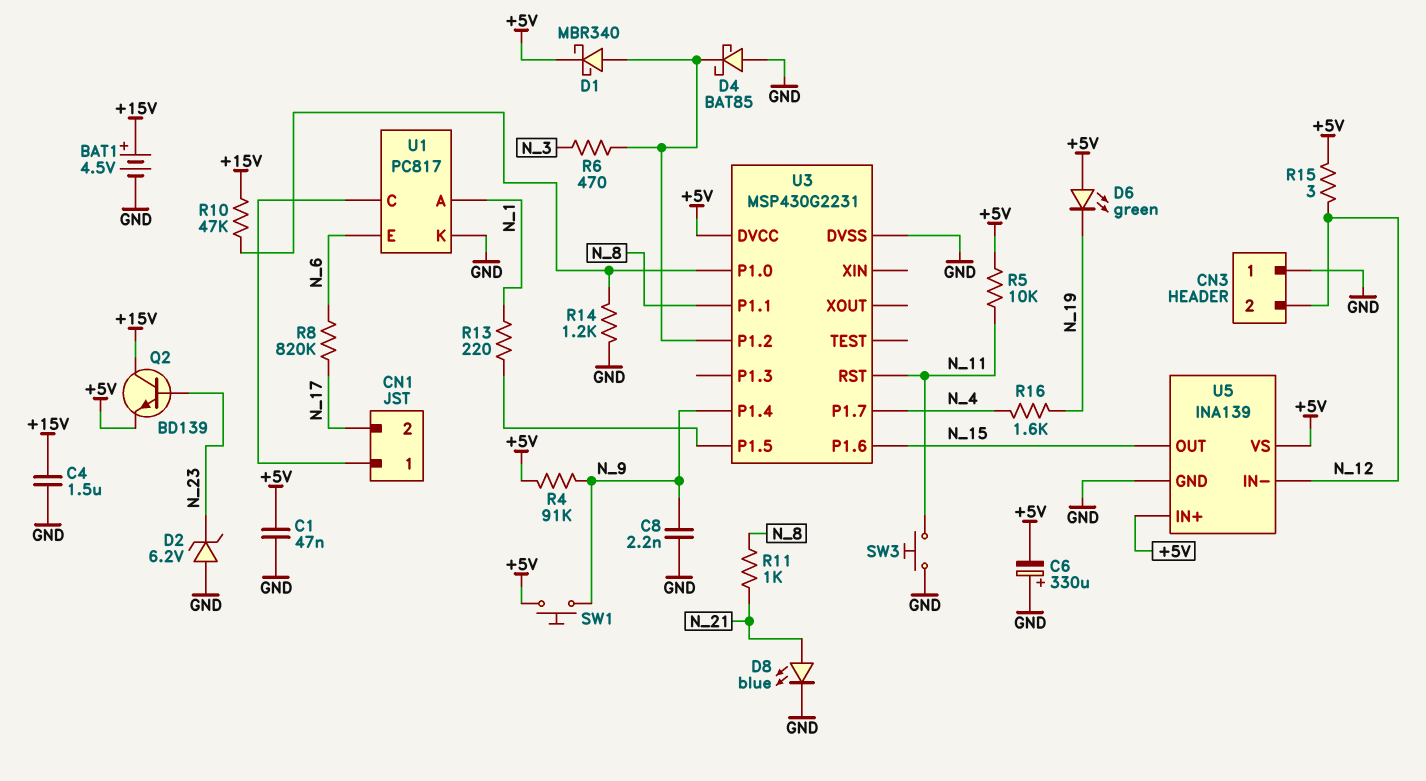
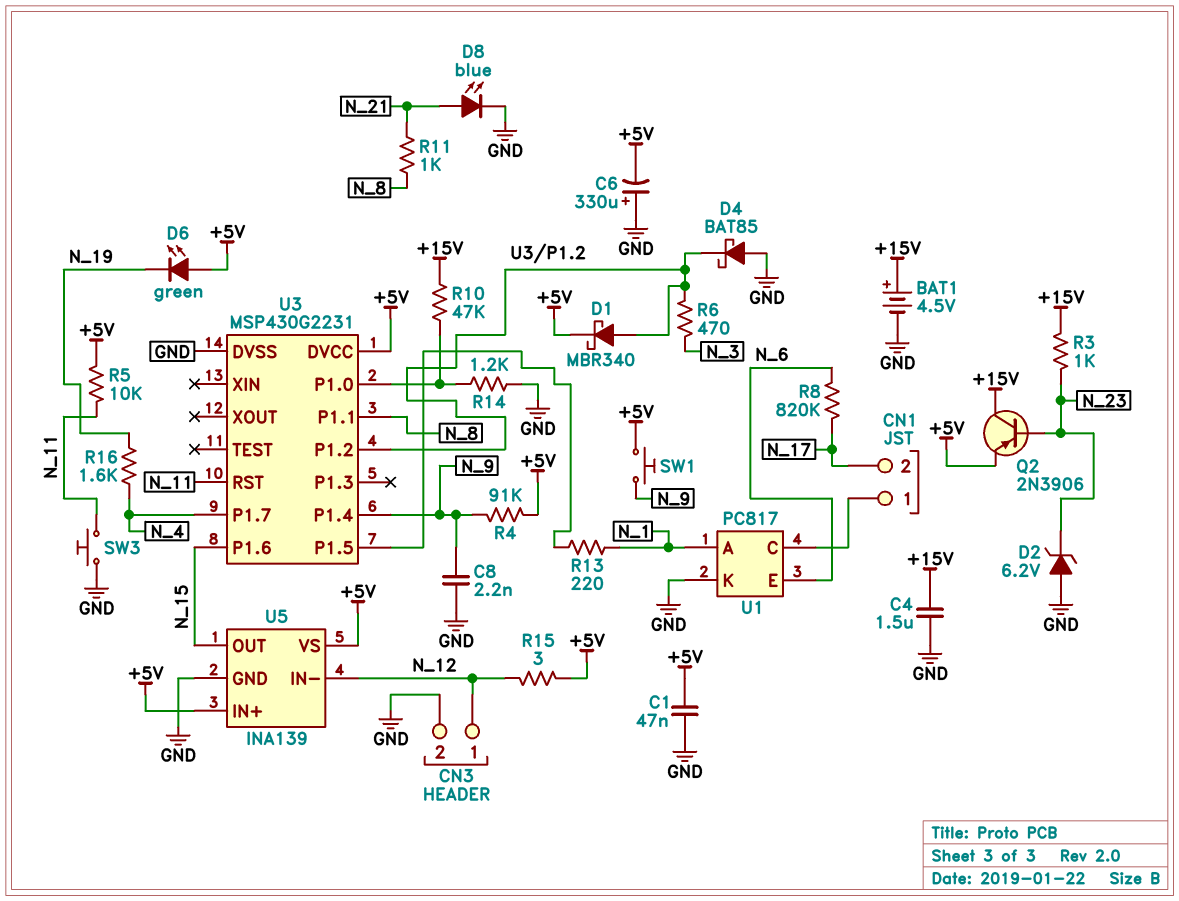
CN3 pin 1: GND -> N_12
CN3 pin 2: N_12 -> GND
Q2: NPN BD139 (B N_23, C +15V, E +5V) -> PNP 2N3906 (B N_23, C +15V, E +5V)
R3: none -> 1k (+15V, N_23)

